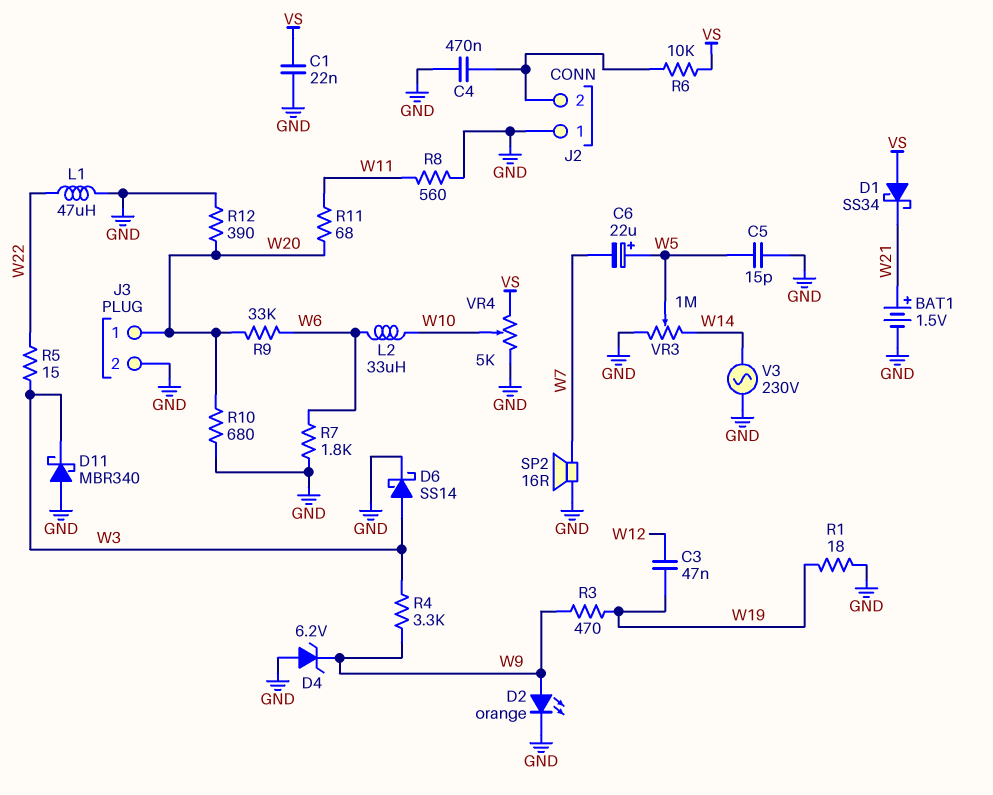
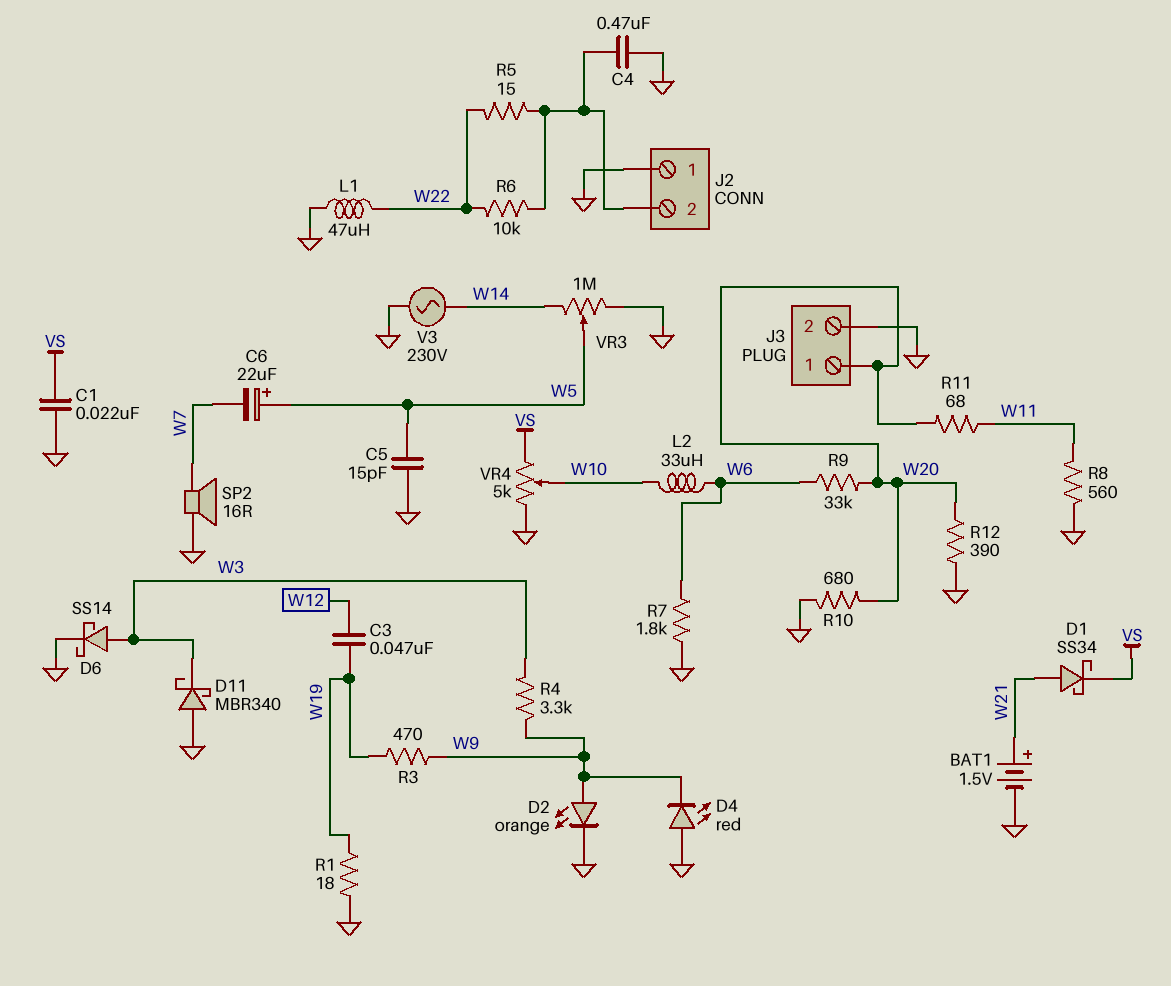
D1: schottky SS34 (A VS, K W21) -> schottky SS34 (A W21, K VS)
D4: zener 6.2V (A GND, K W9) -> LED red (A GND, K W9)
R5: 15 (W3, W22) -> 15 (J2/2, W22)
R6: 10k (J2/2, VS) -> 10k (J2/2, W22)

